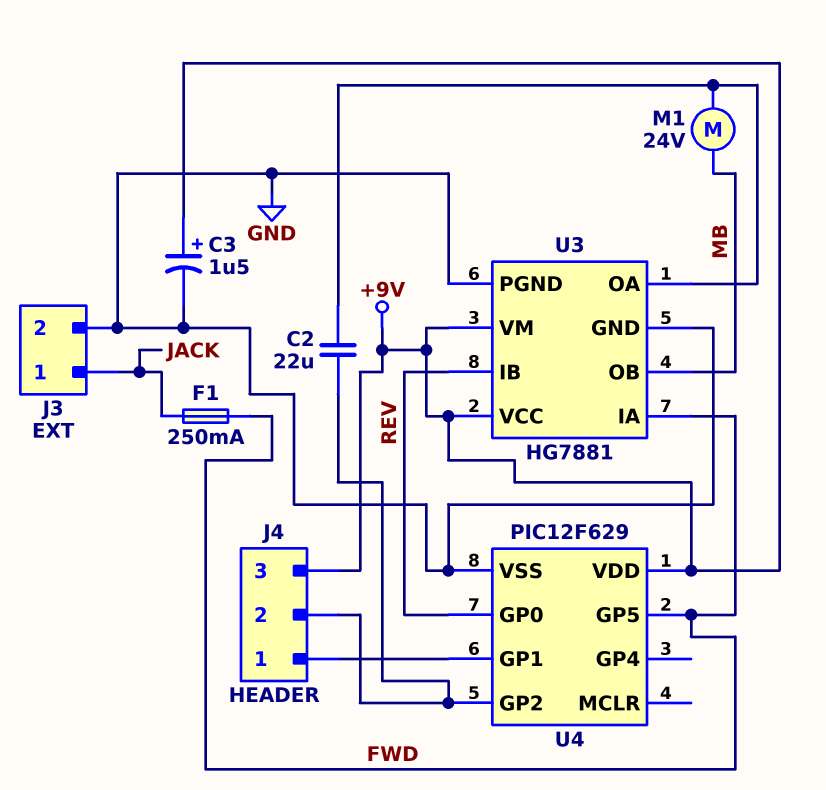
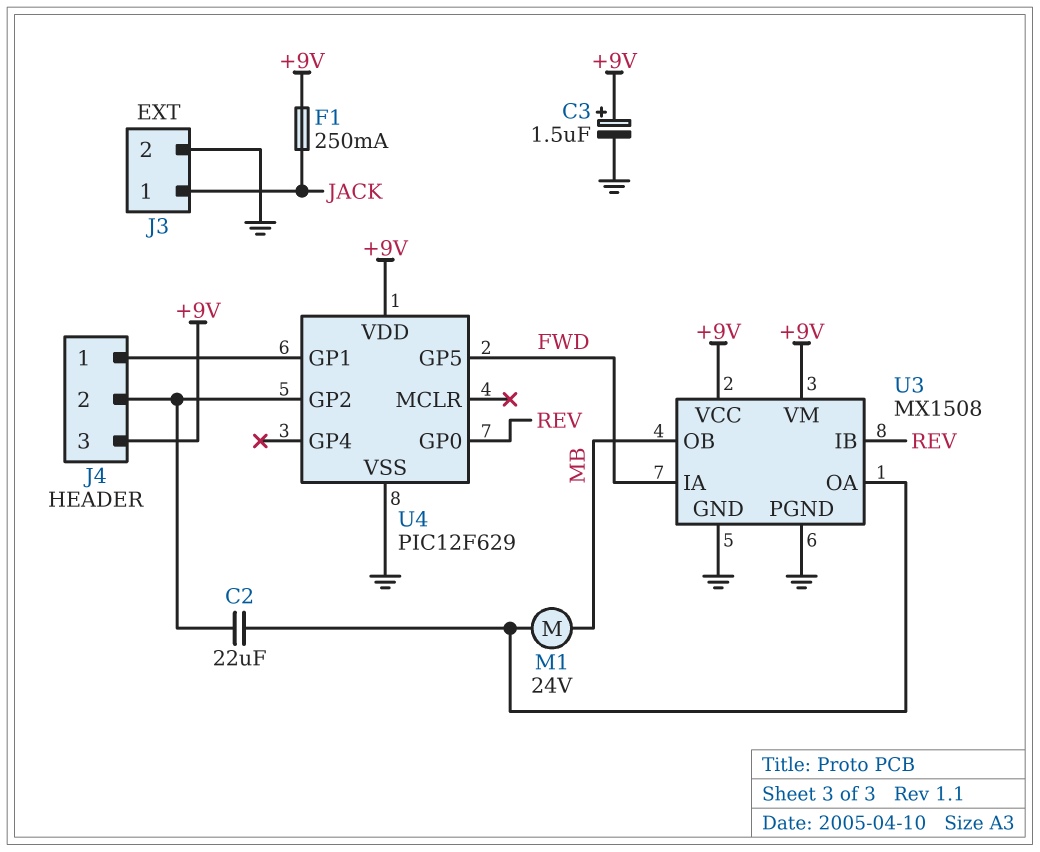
F1: 250mA (FWD, JACK) -> 250mA (+9V, JACK)
U3: HG7881 -> MX1508

